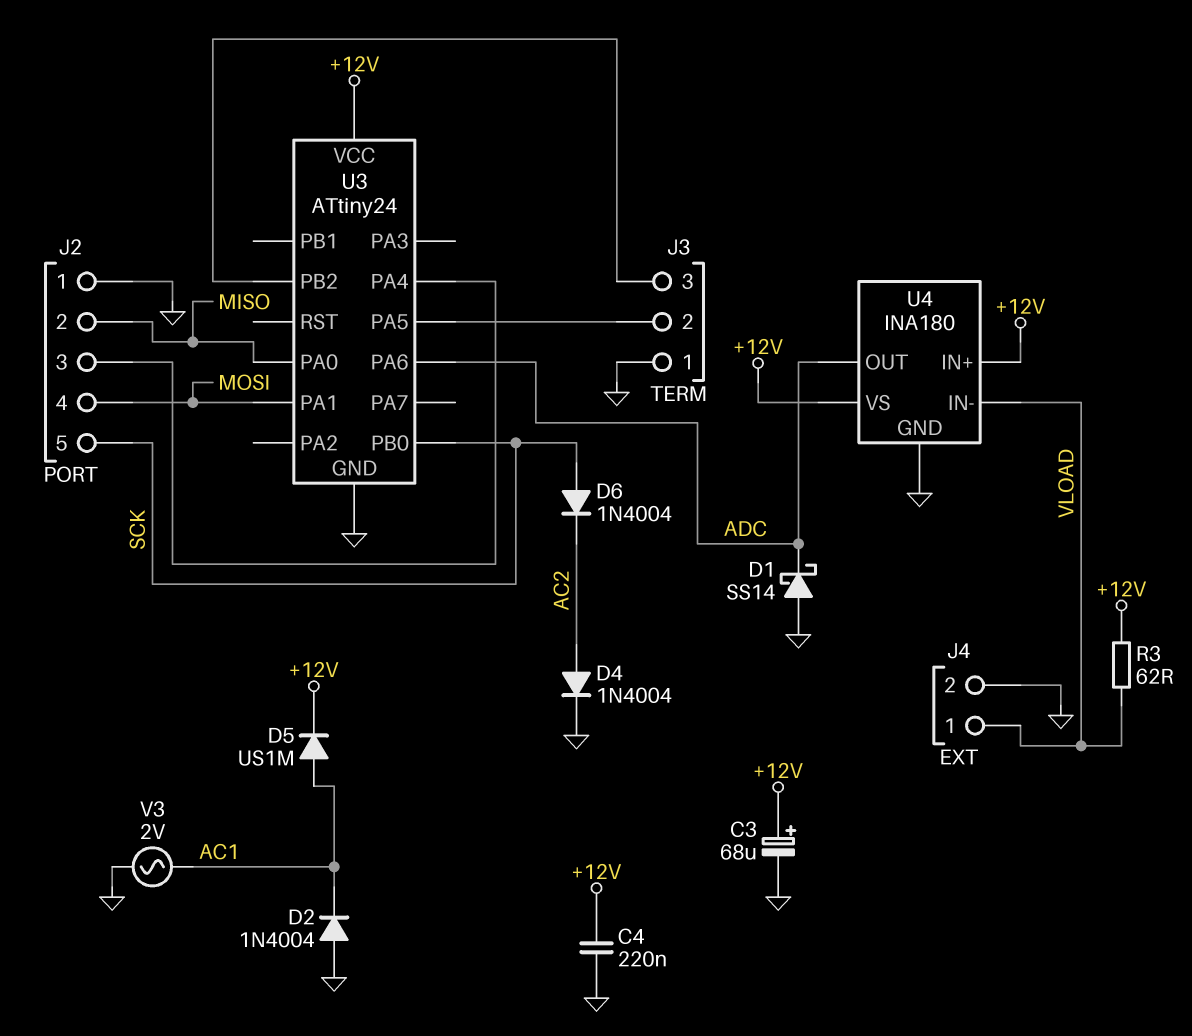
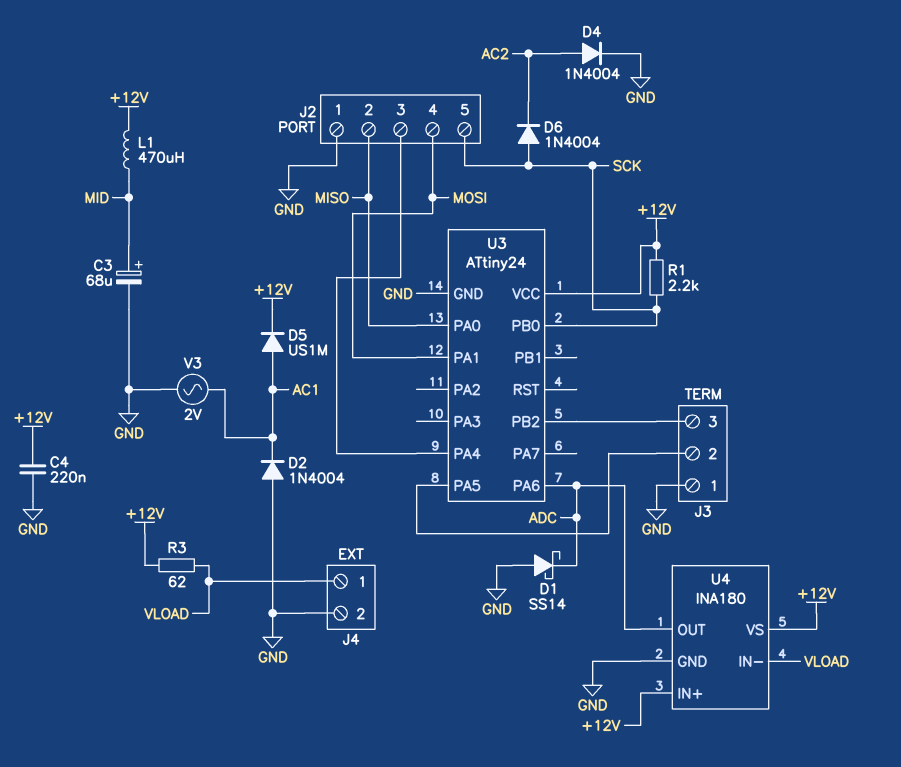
C3: 68uF (plus +12V, minus GND) -> 68uF (plus MID, minus GND)
L1: none -> 470uH (+12V, MID)
R1: none -> 2.2k (+12V, SCK)

